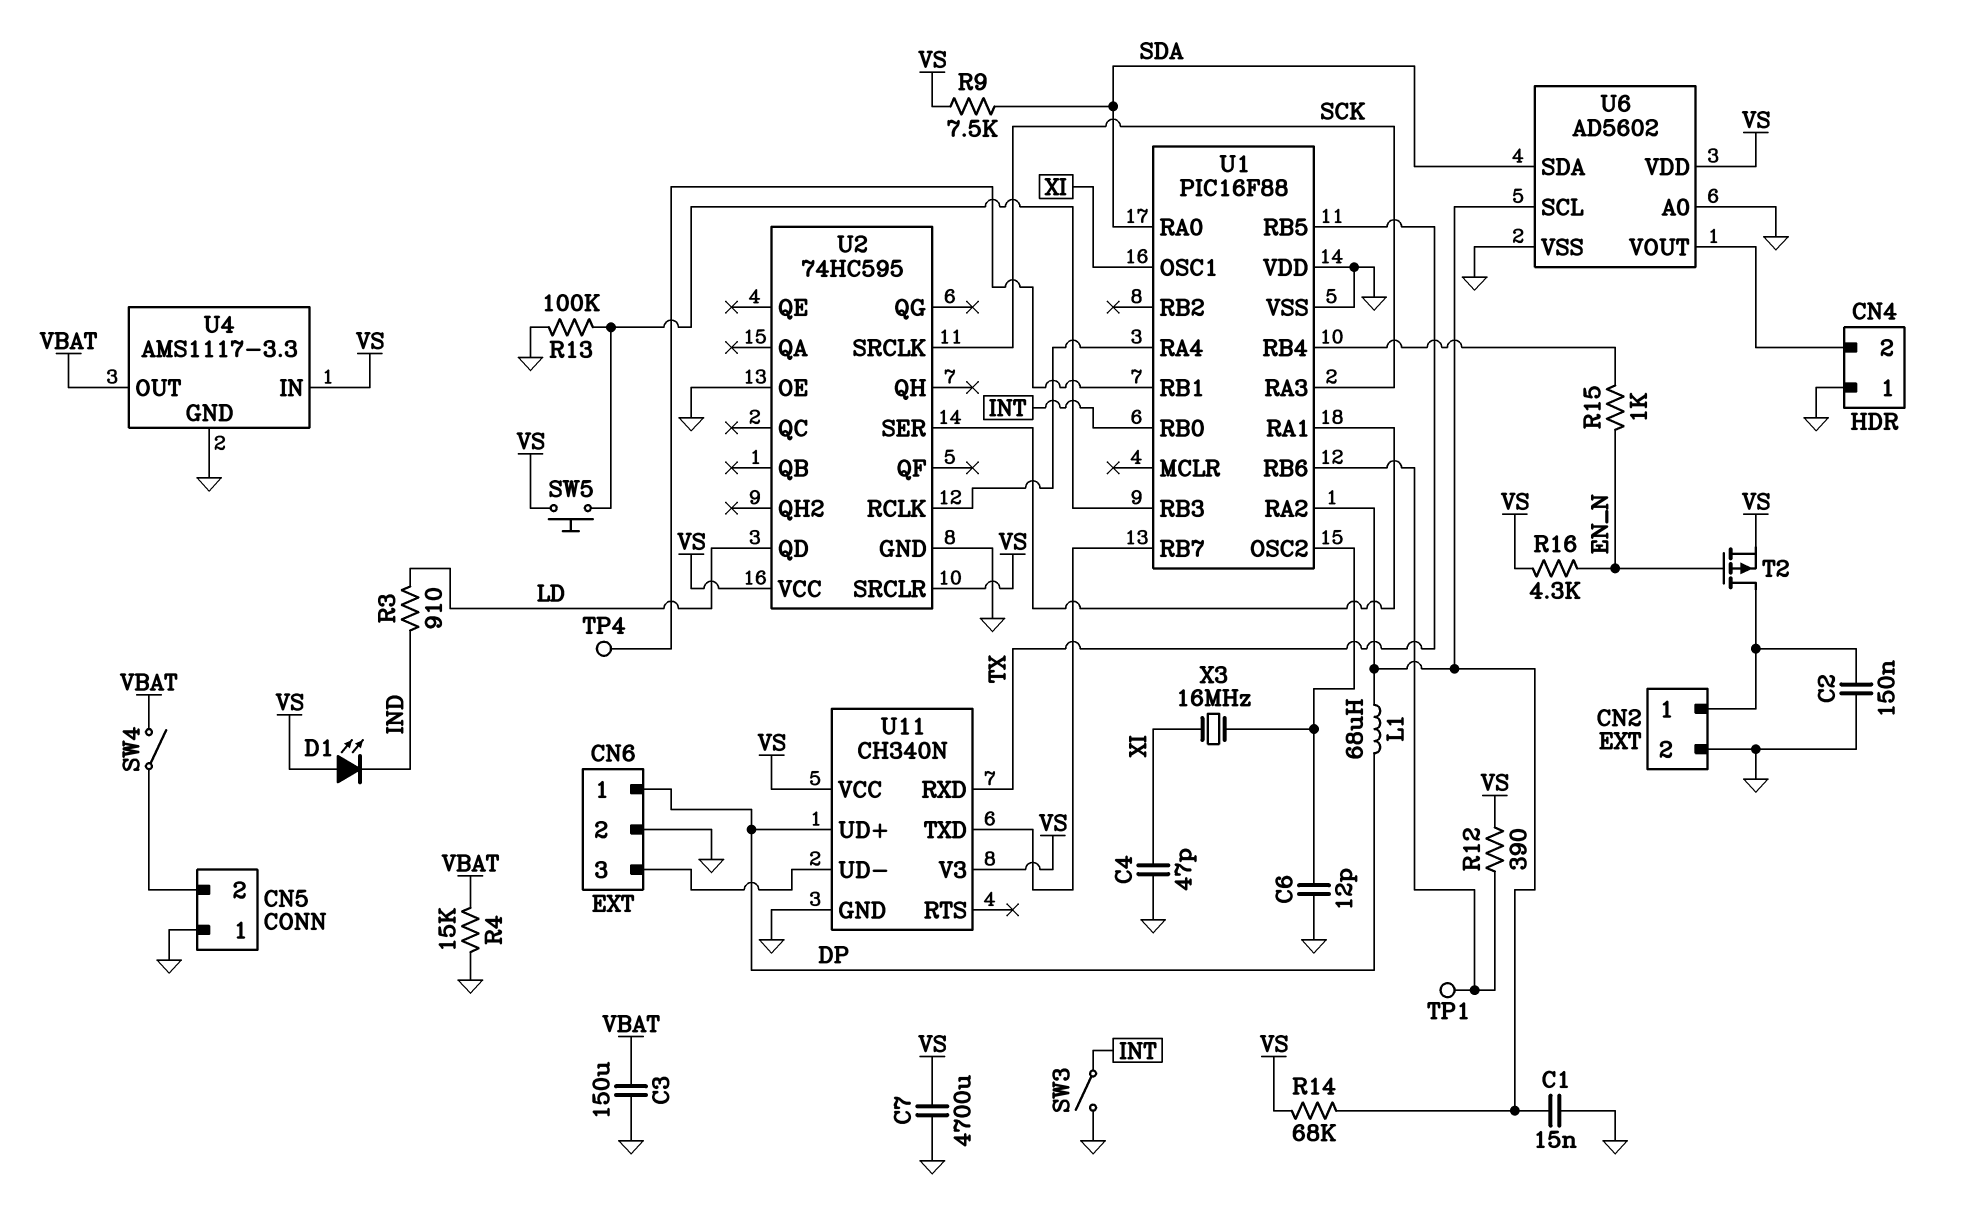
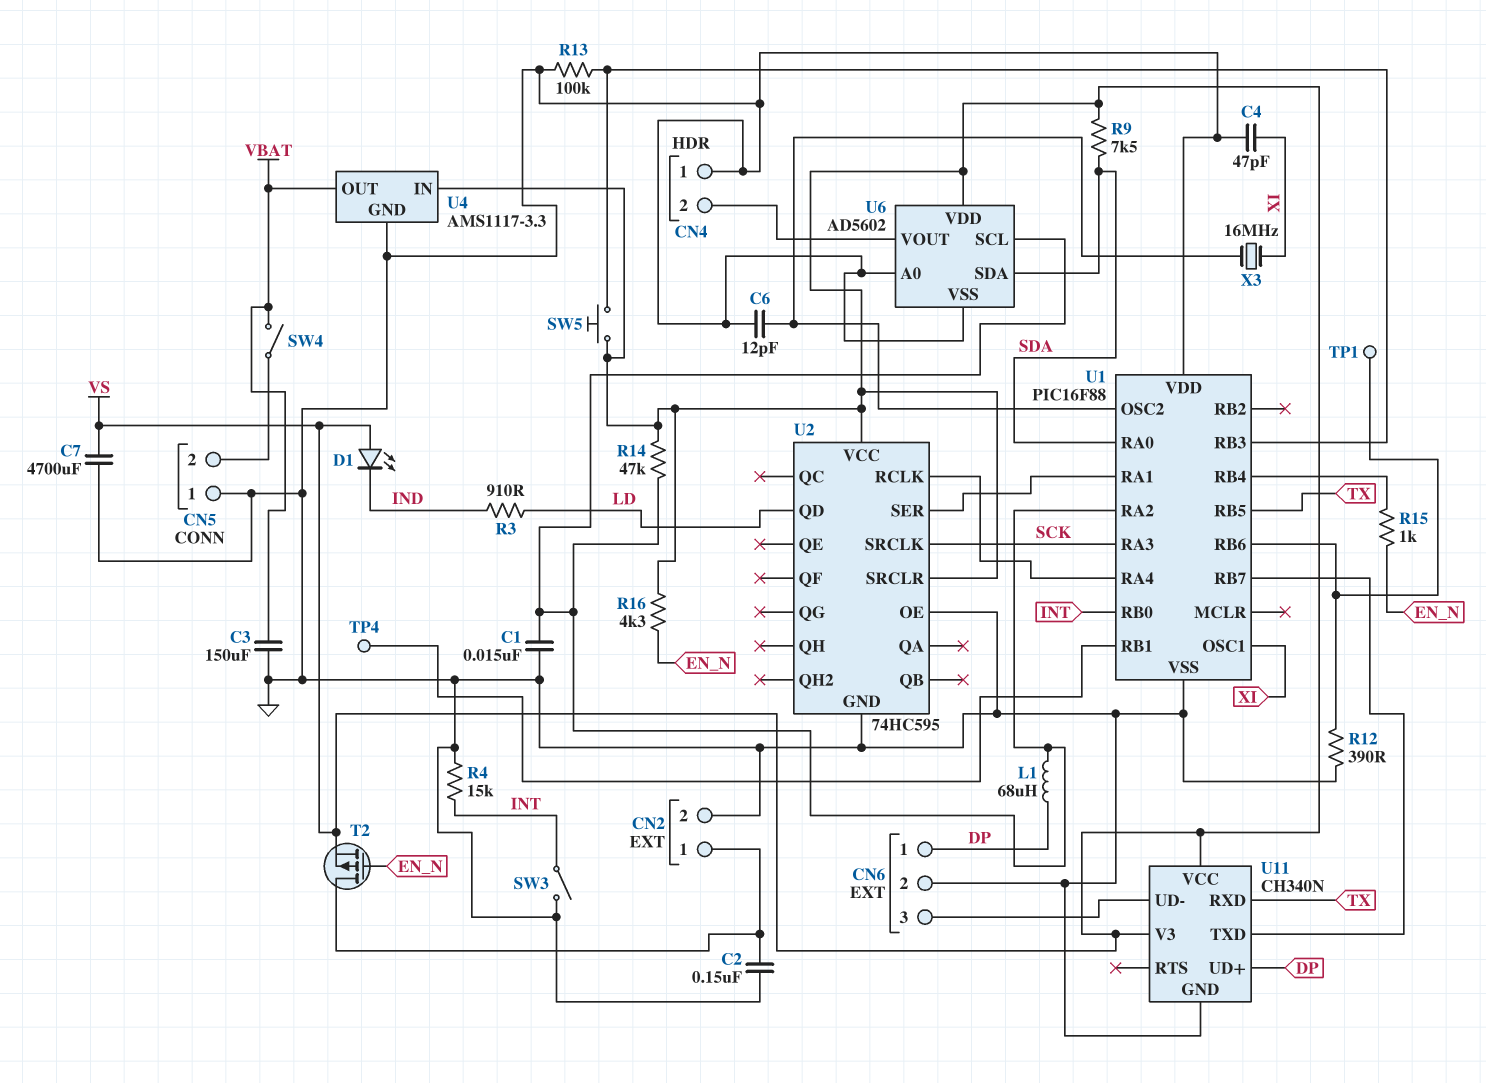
R4: 15k (GND, VBAT) -> 15k (GND, INT)
R12: 390 (U1/RB6, VS) -> 390 (GND, U1/RB6)
R14: 68k (U1/RA2, VS) -> 47k (U1/RA2, VS)

